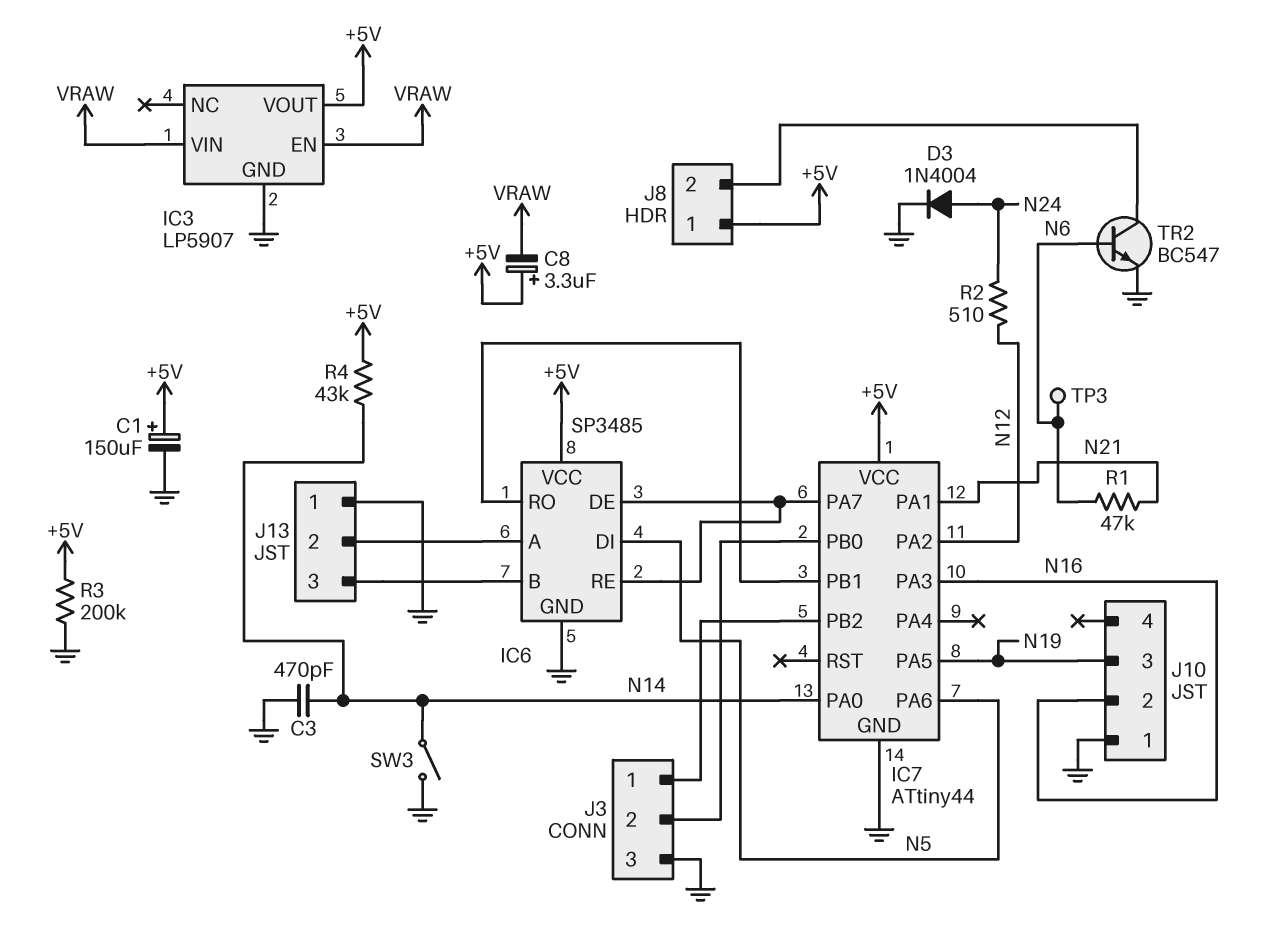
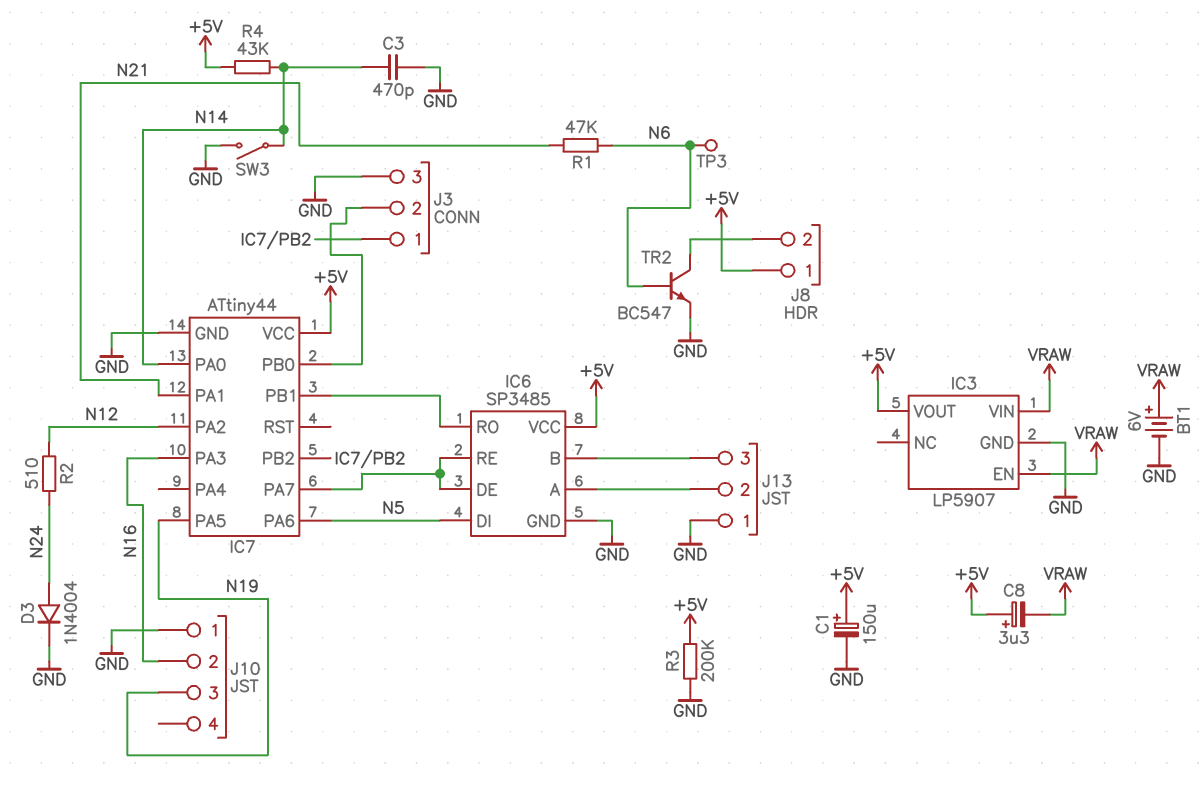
BT1: none -> 6V (plus VRAW, minus GND)

